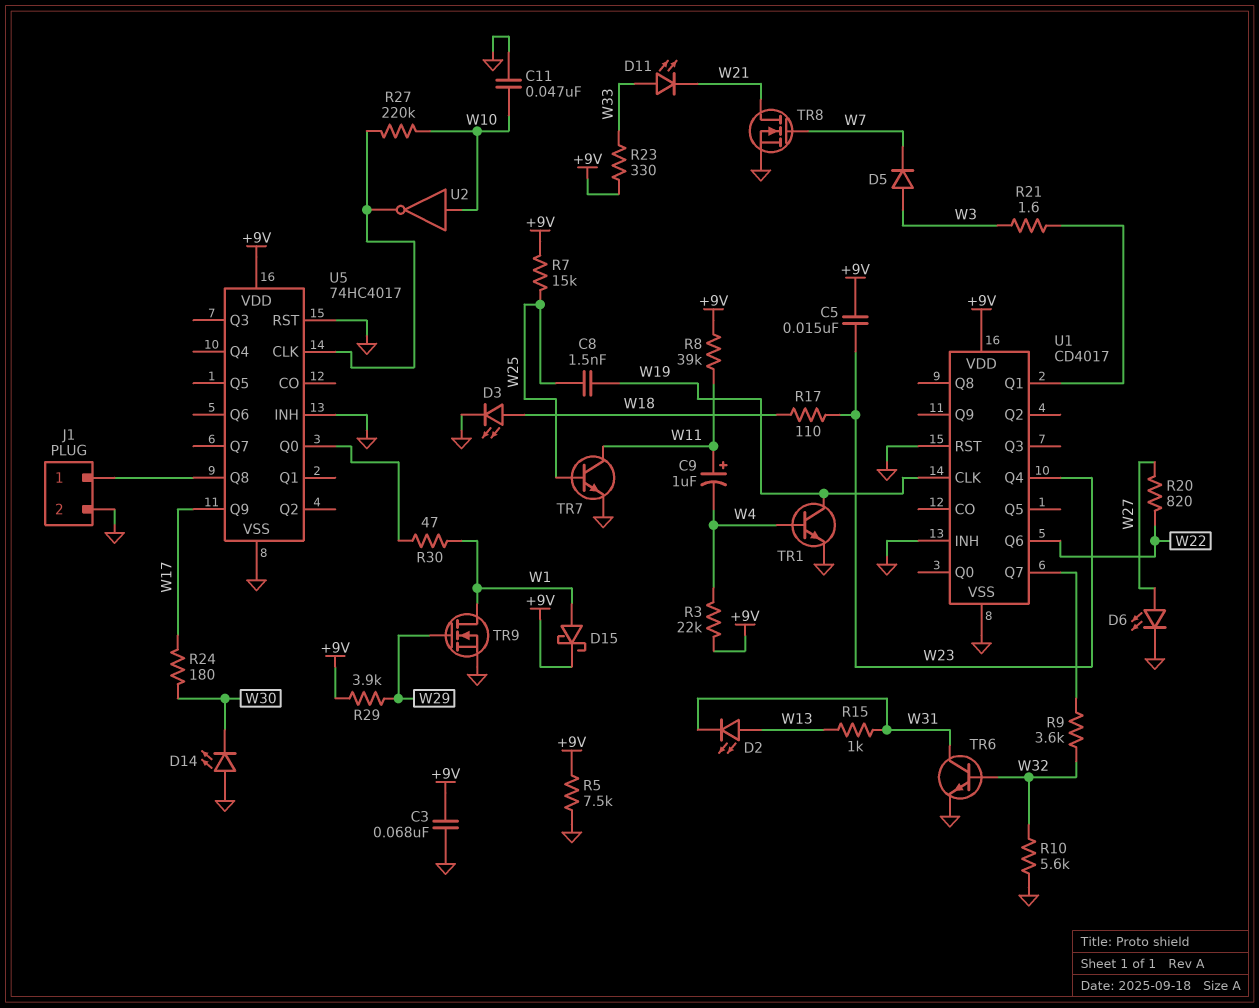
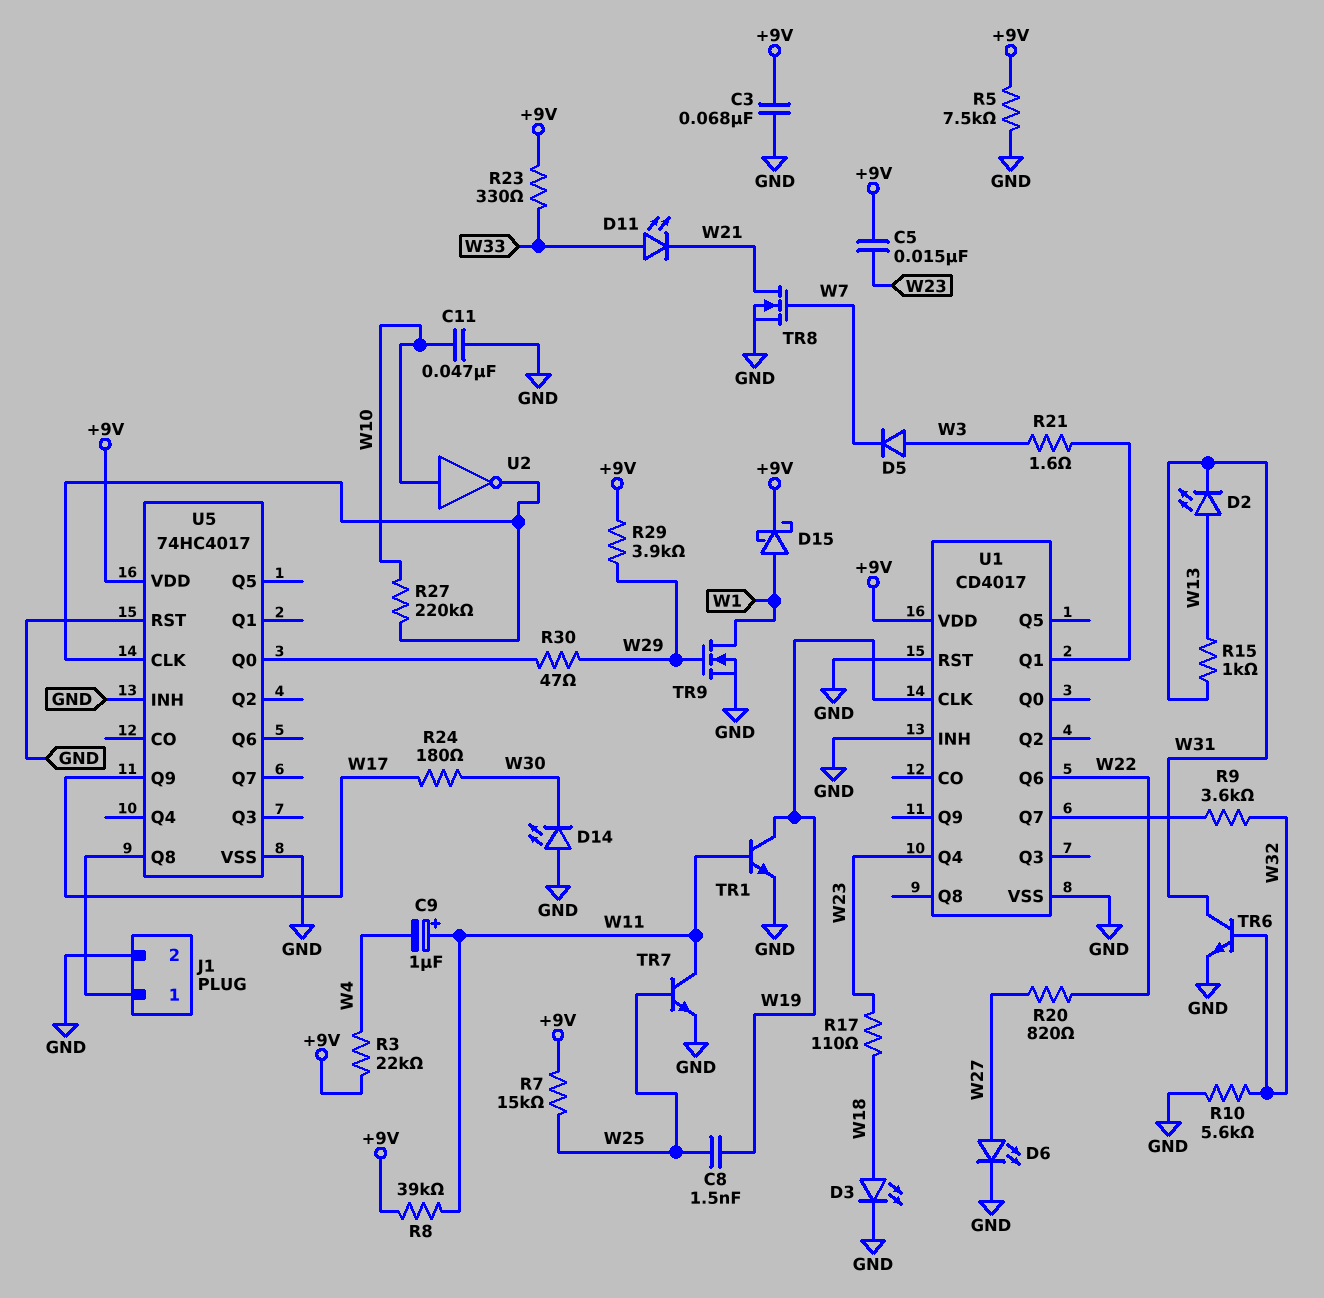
R30: 47 (U5/Q0, W1) -> 47 (U5/Q0, W29)
TR1: NPN (B W4, C W19, E GND) -> NPN (B W11, C W19, E GND)

